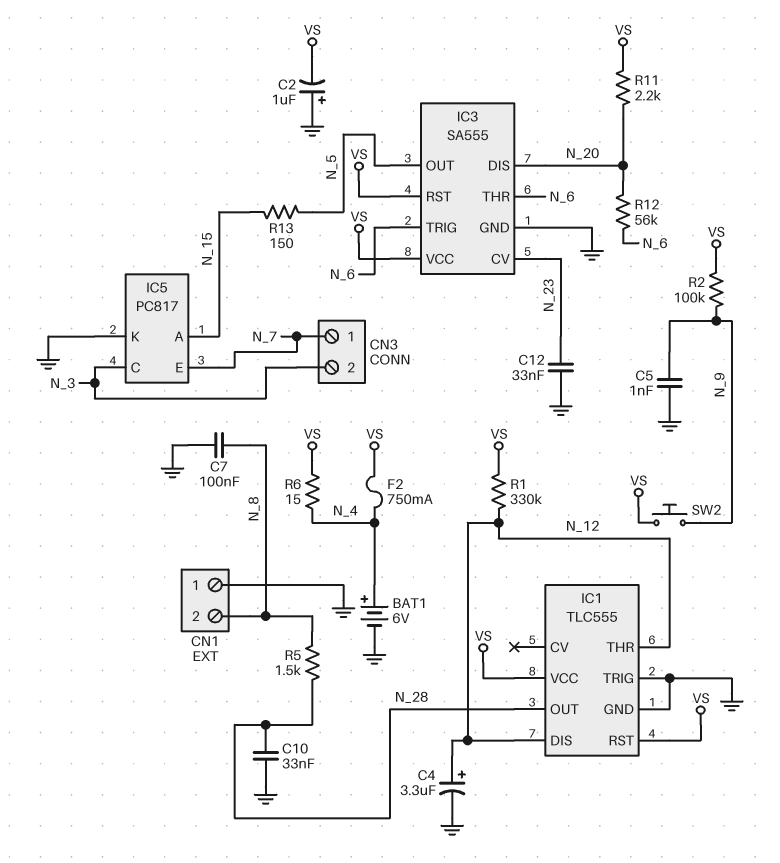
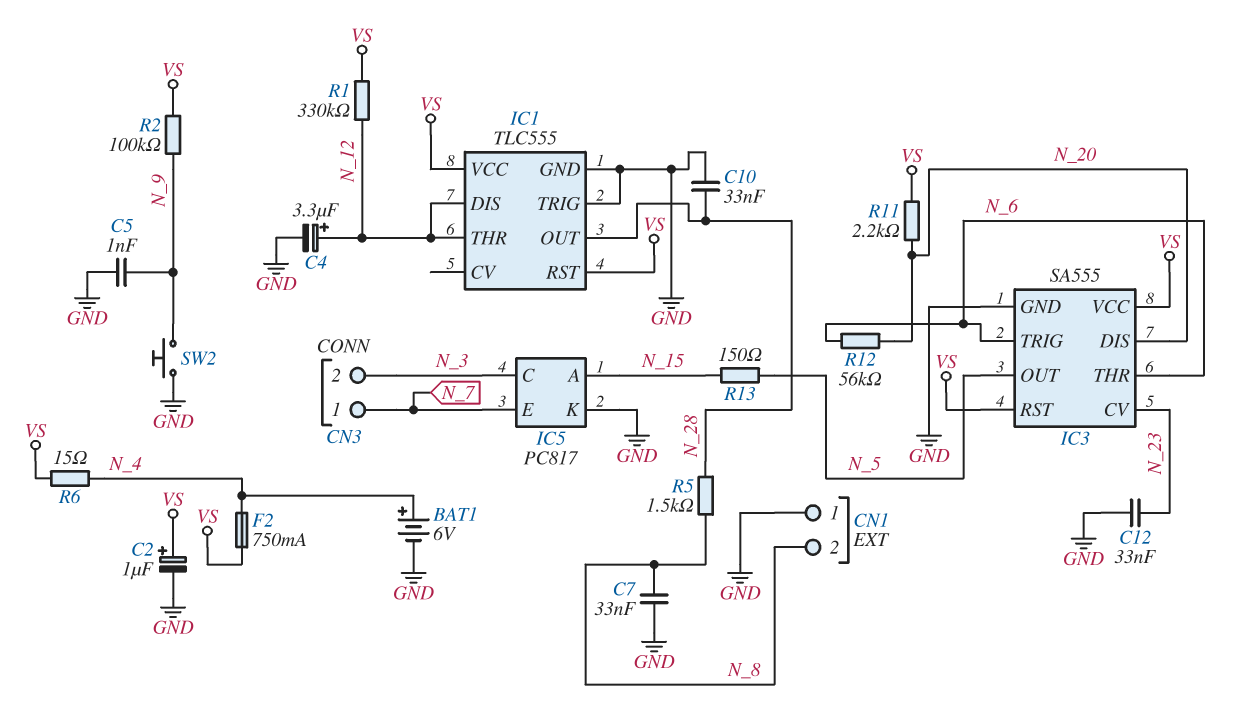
C2: 1uF (plus GND, minus VS) -> 1uF (plus VS, minus GND)
C7: 100nF (GND, N_8) -> 33nF (GND, N_8)
SW2: button (N_9, VS) -> button (GND, N_9)

